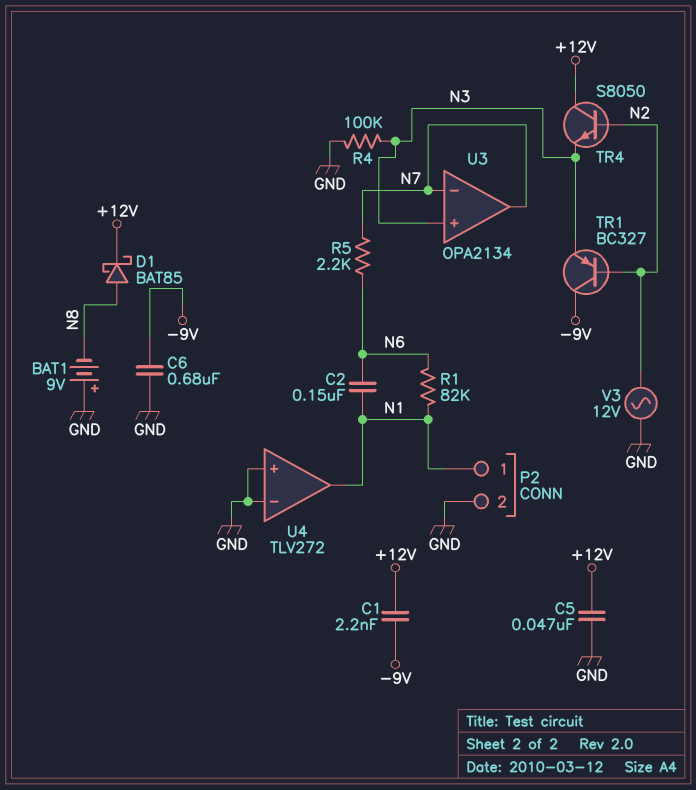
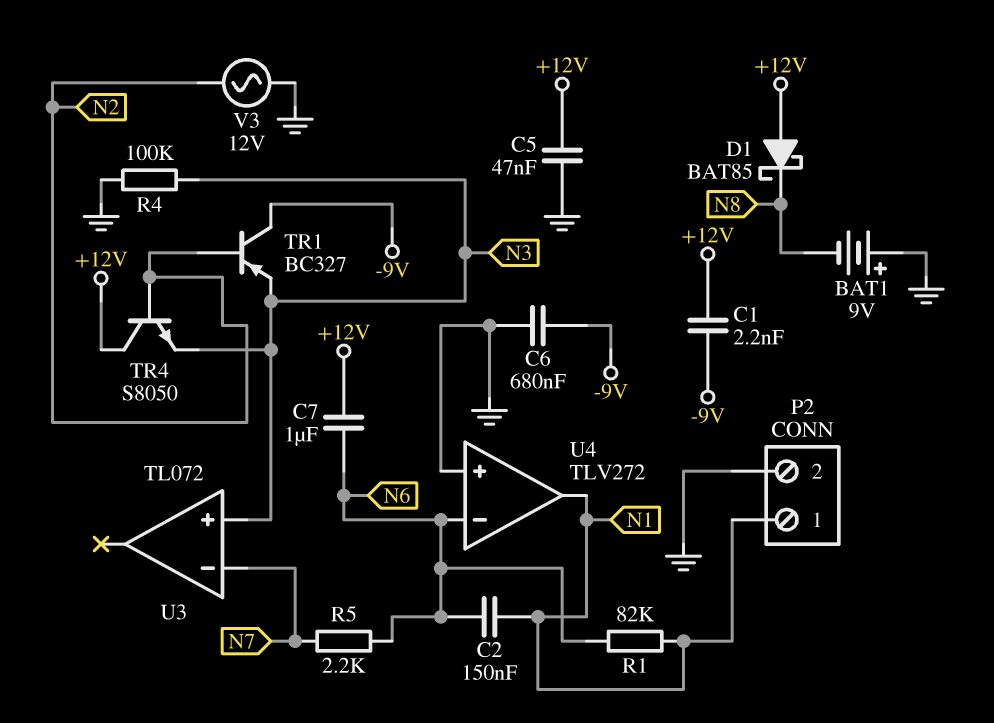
C7: none -> 1uF (+12V, N6)
D1: schottky BAT85 (A N8, K +12V) -> schottky BAT85 (A +12V, K N8)
U3: OPA2134 -> TL072
U3 pin out: N7 -> none
U4 pin in-: GND -> N6

